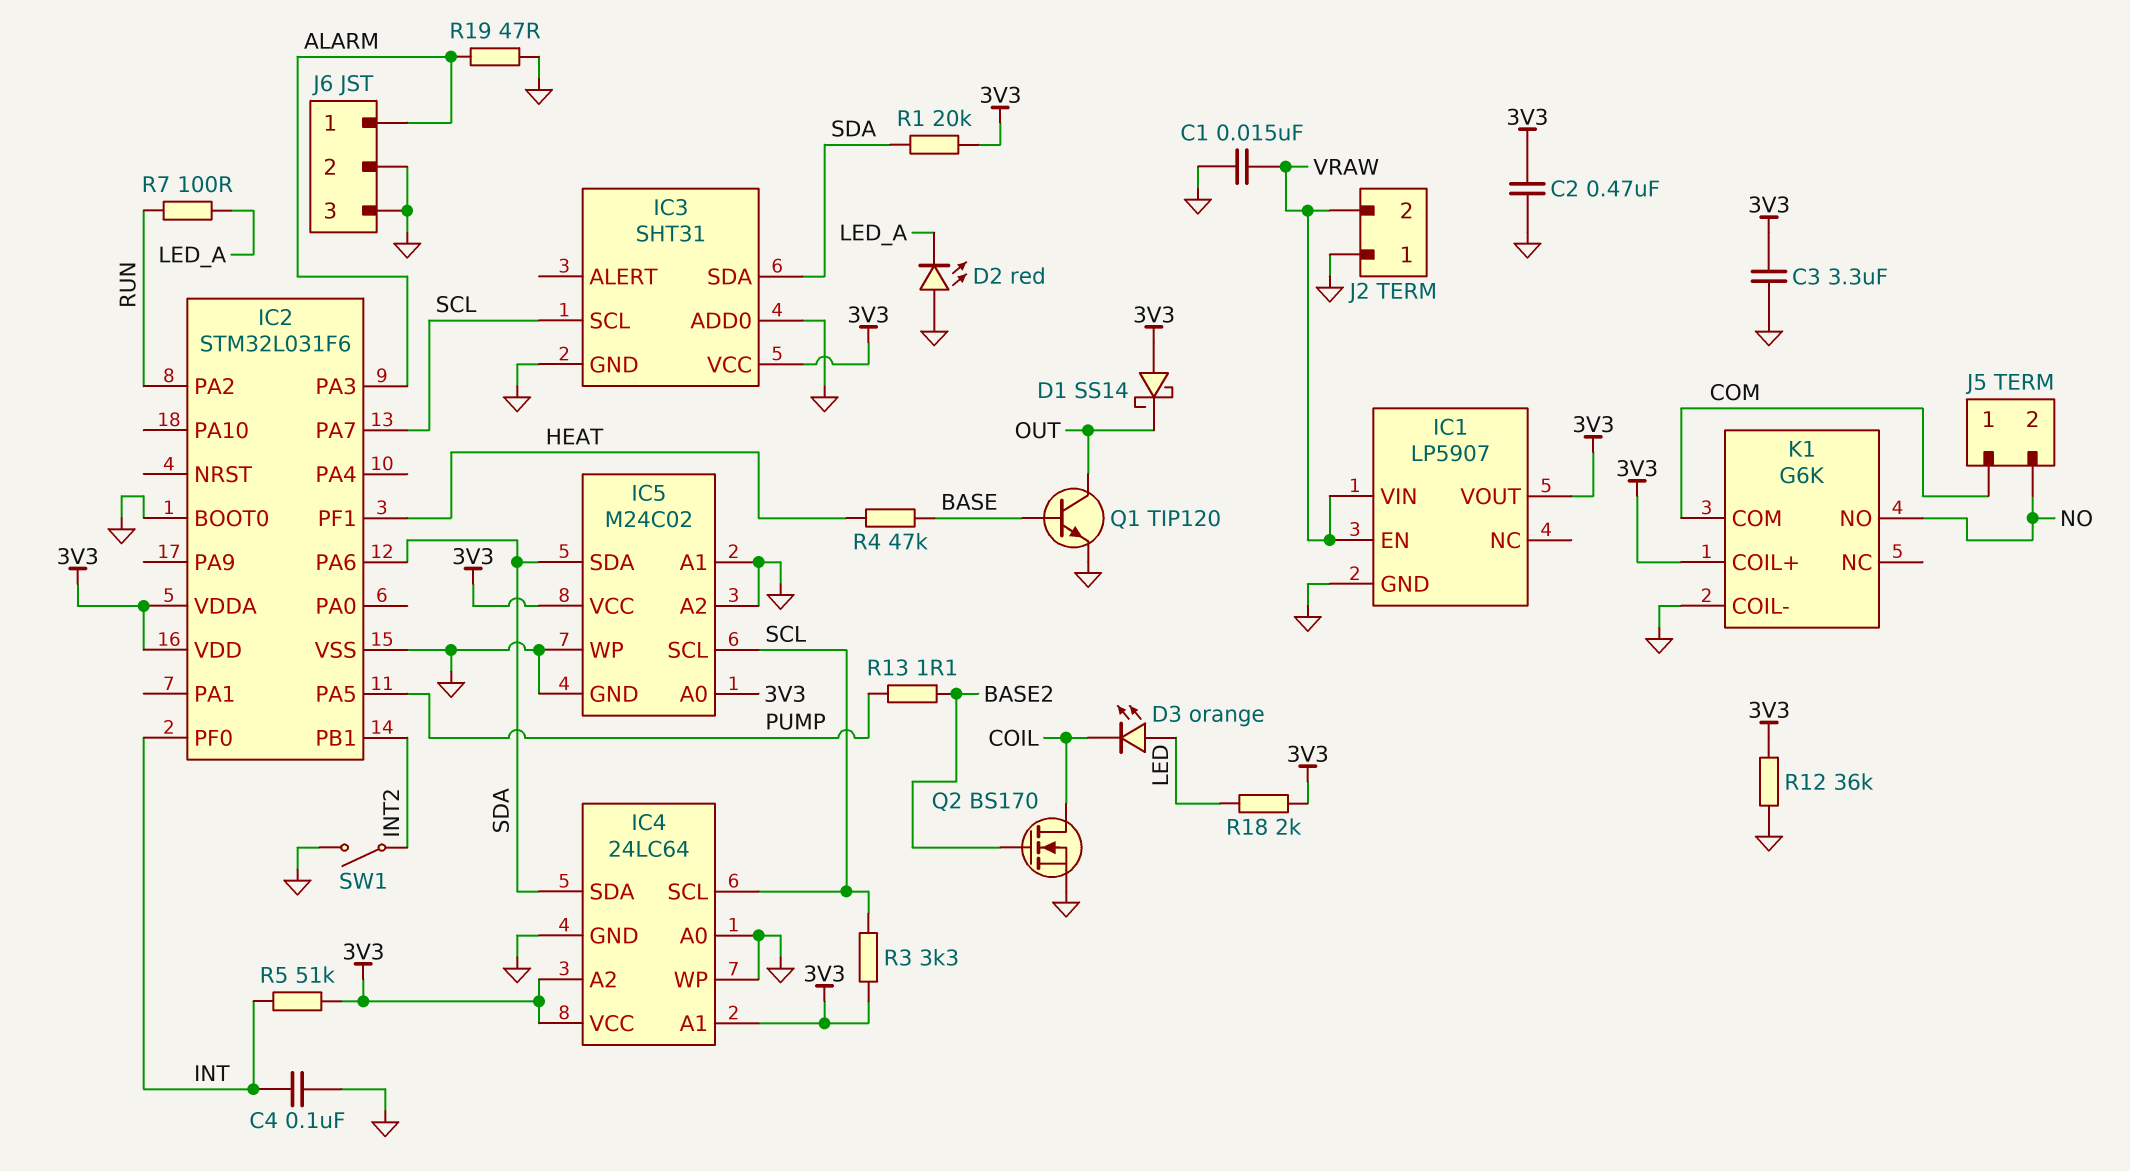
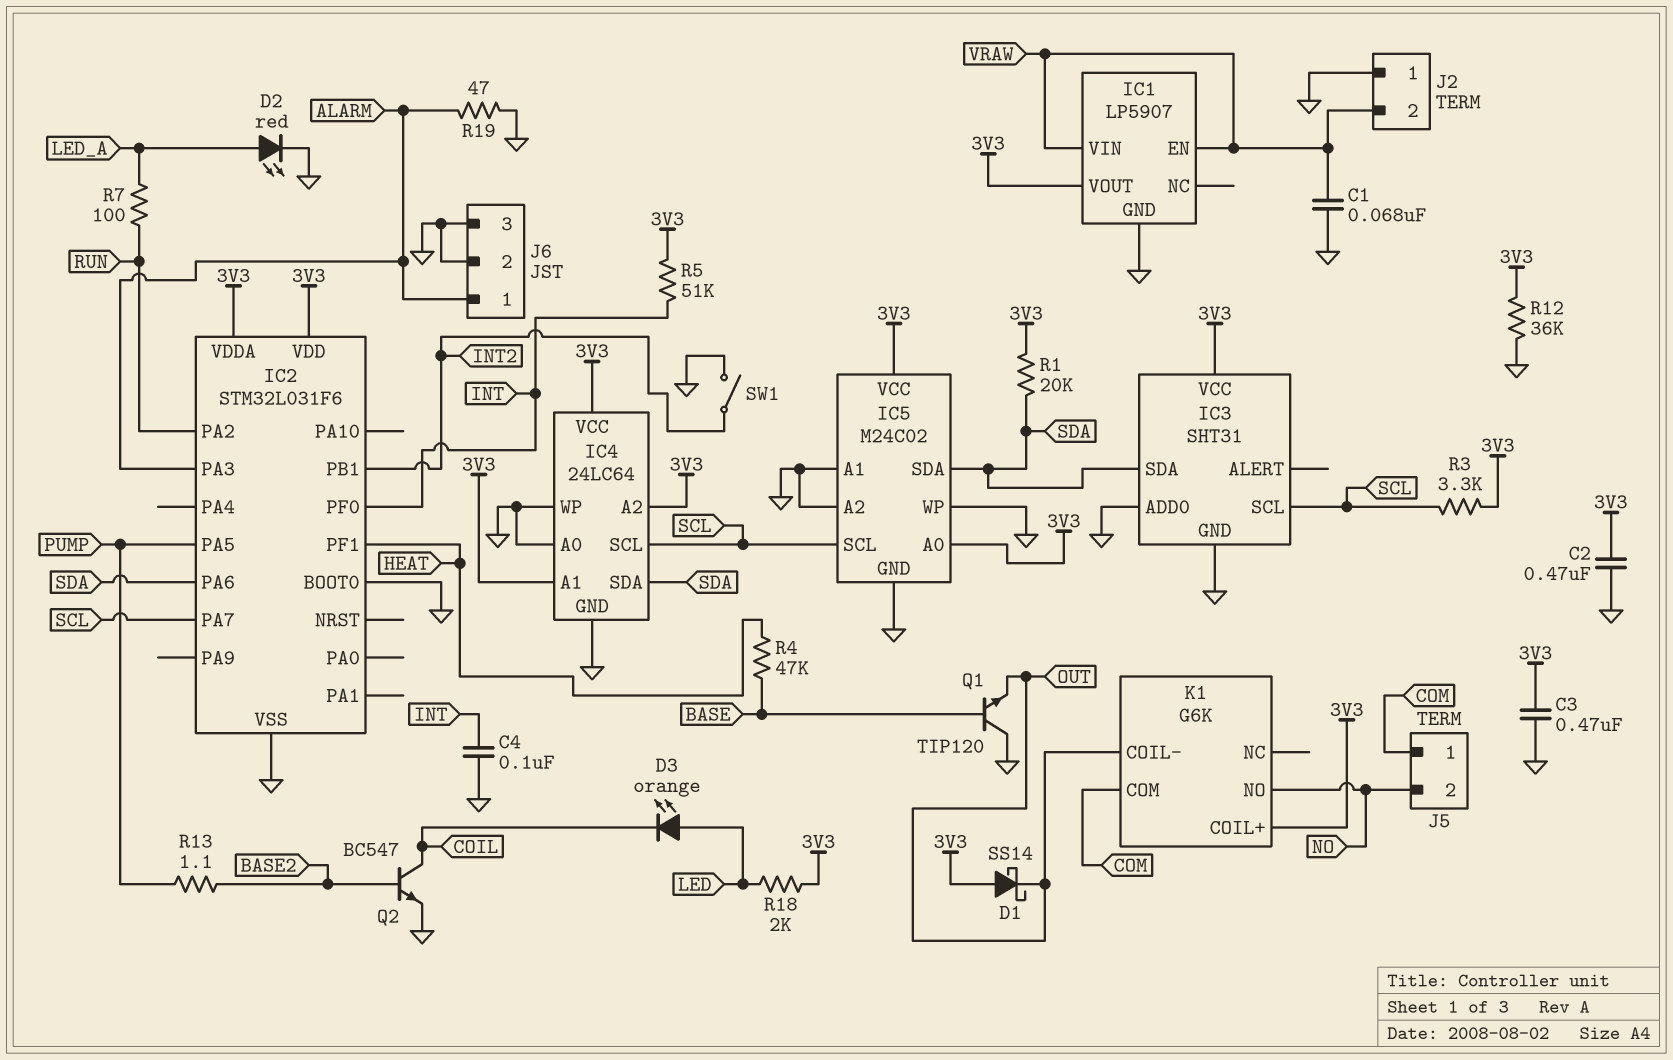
C1: 15nF (GND, VRAW) -> 68nF (GND, VRAW)
C3: 3.3uF (3V3, GND) -> 470nF (3V3, GND)
D2: LED red (A GND, K LED_A) -> LED red (A LED_A, K GND)
K1 pin COIL-: GND -> OUT
Q1: NPN TIP120 (B BASE, C OUT, E GND) -> NPN TIP120 (B BASE, C GND, E OUT)
Q2: NMOS BS170 (G BASE2, D COIL, S GND) -> NPN BC547 (B BASE2, C COIL, E GND)

